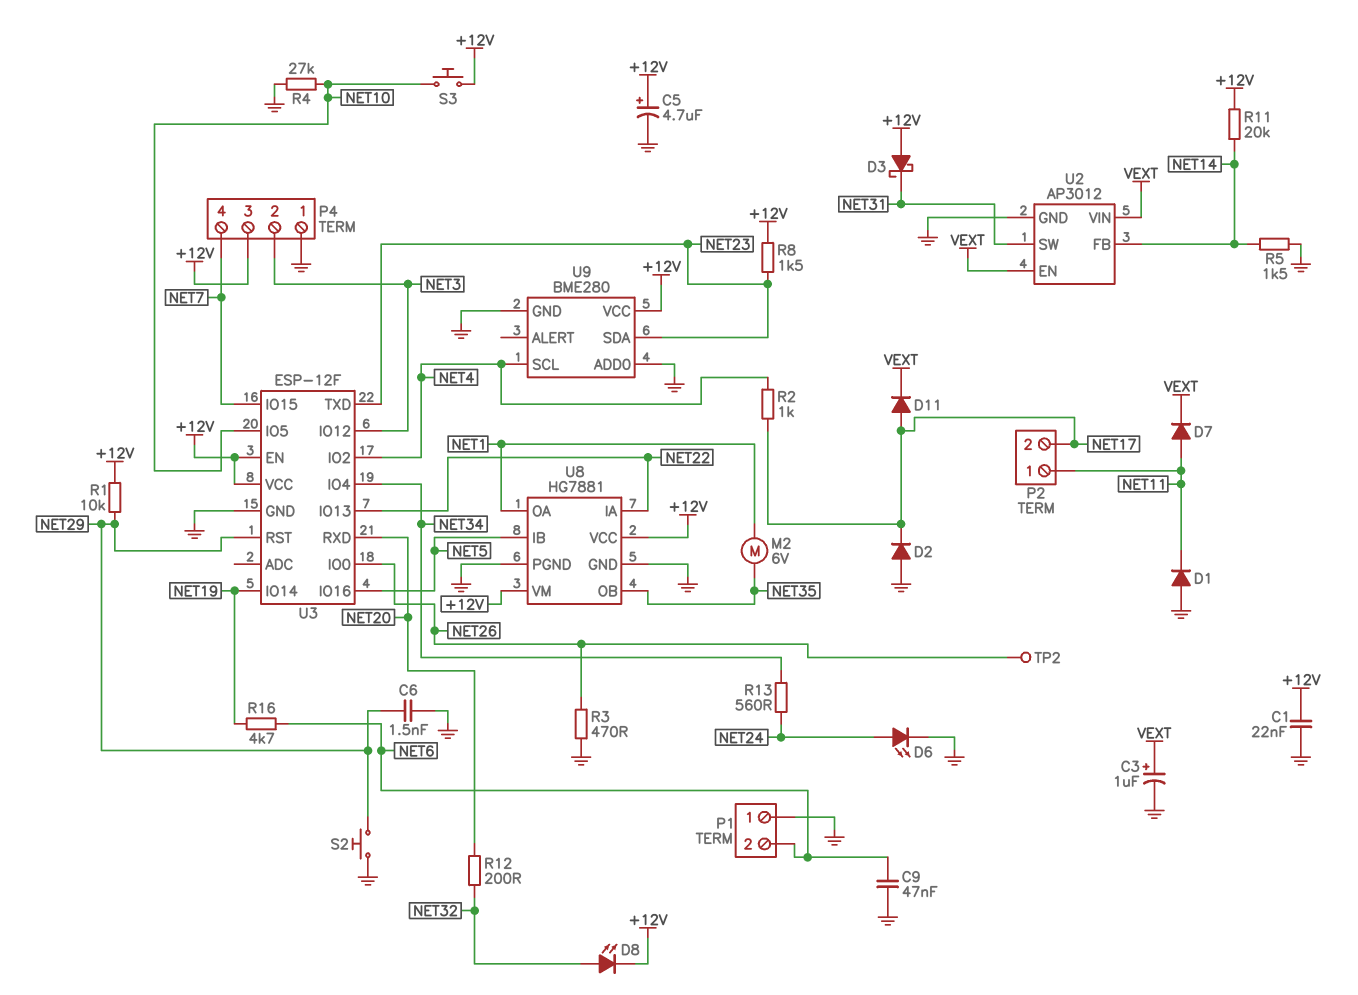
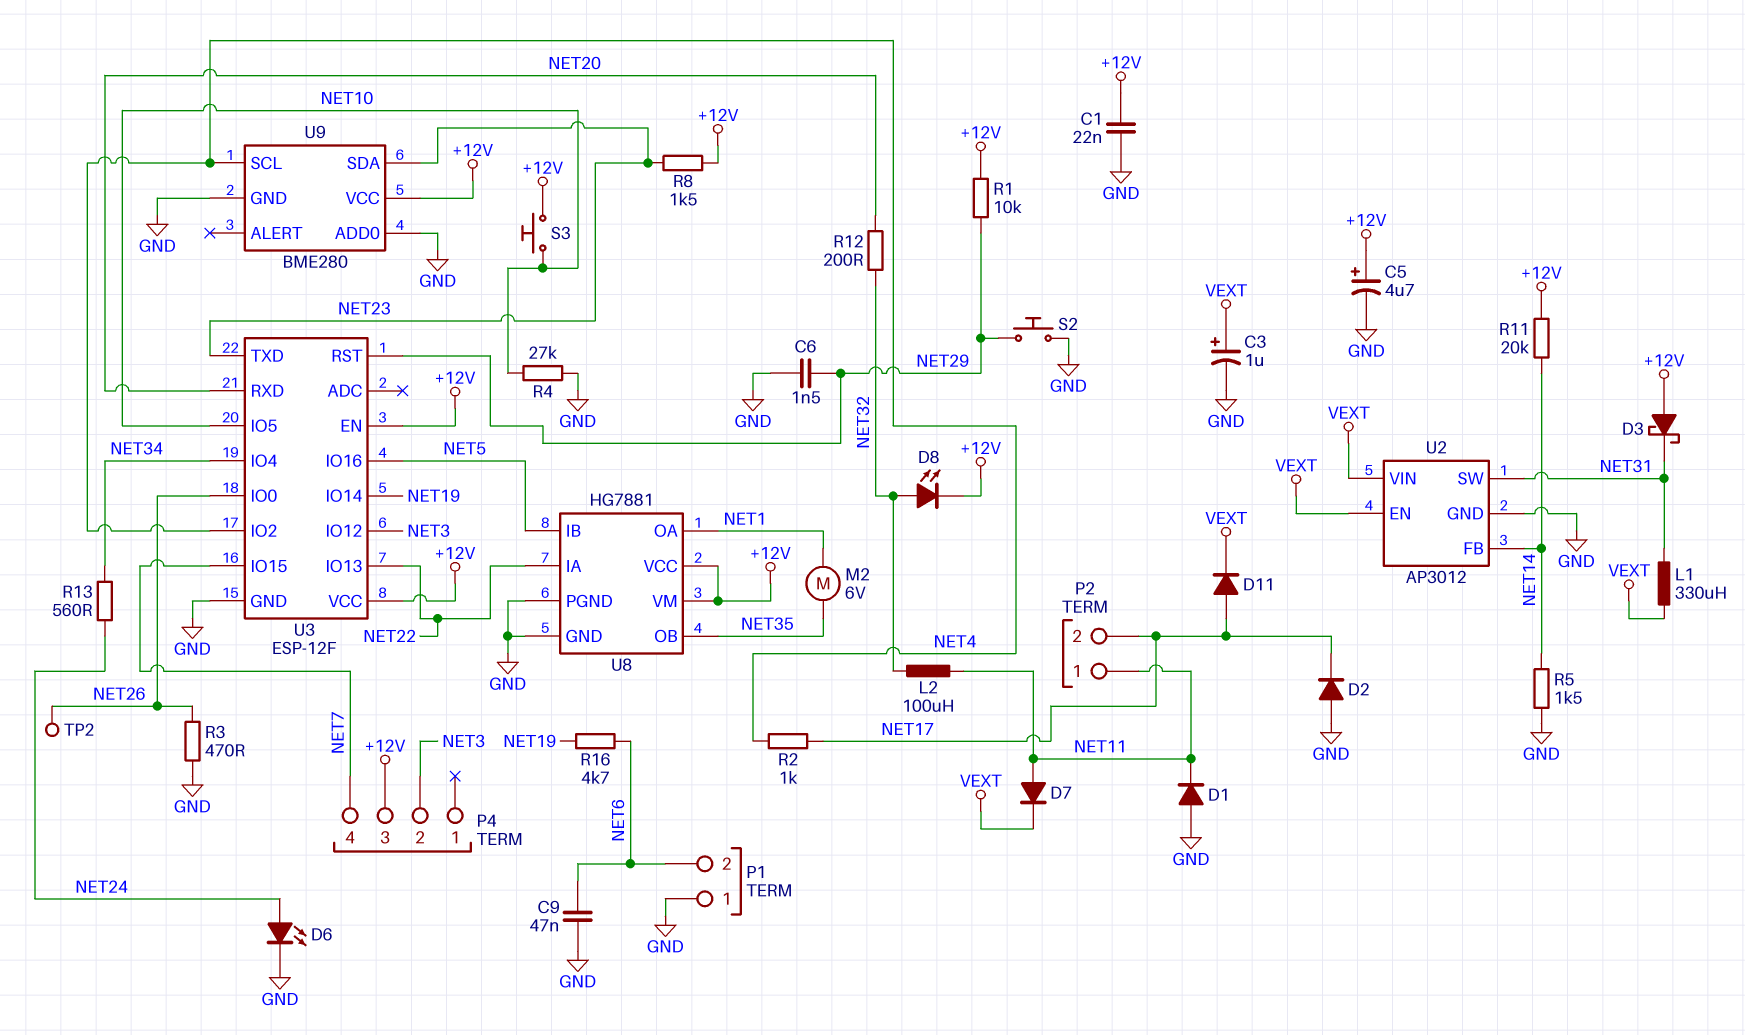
L1: none -> 330uH (NET31, VEXT)
L2: none -> 100uH (NET11, NET32)
P4 pin 1: GND -> none

